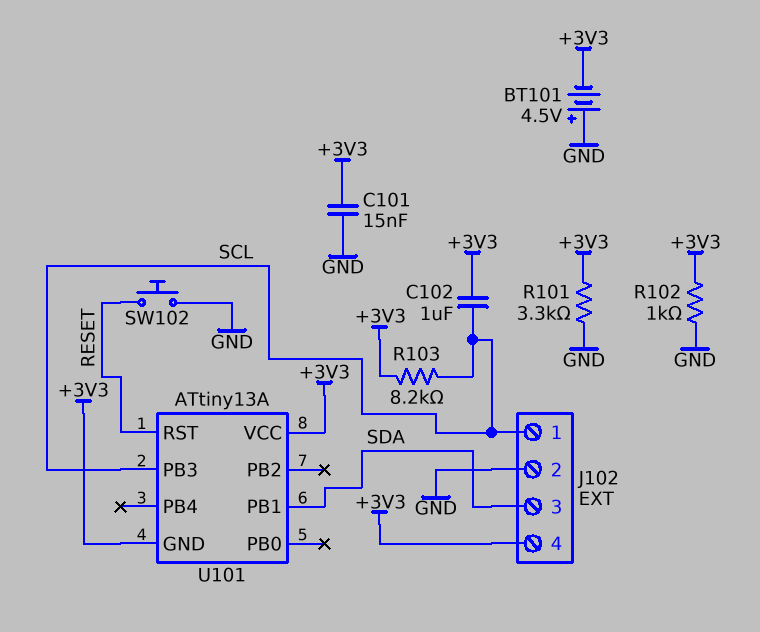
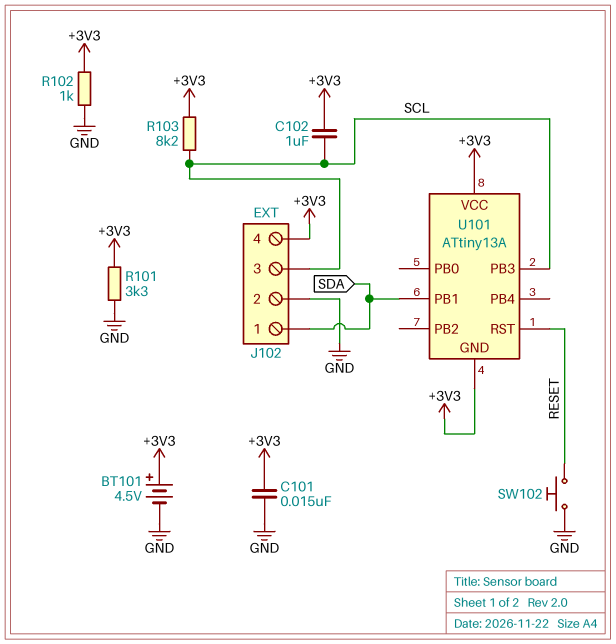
BT101: 4.5V (plus GND, minus +3V3) -> 4.5V (plus +3V3, minus GND)
J102 pin 1: SCL -> SDA
J102 pin 3: SDA -> SCL

